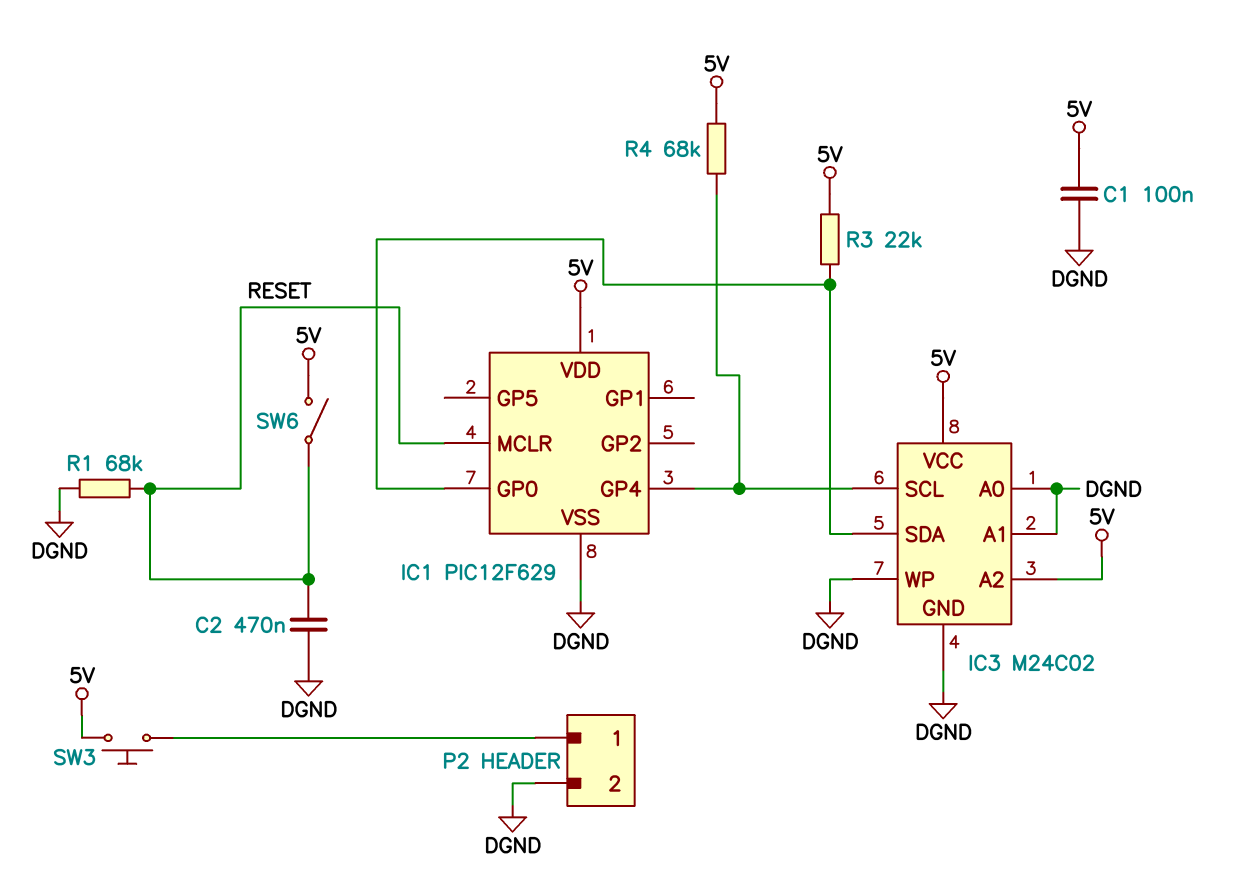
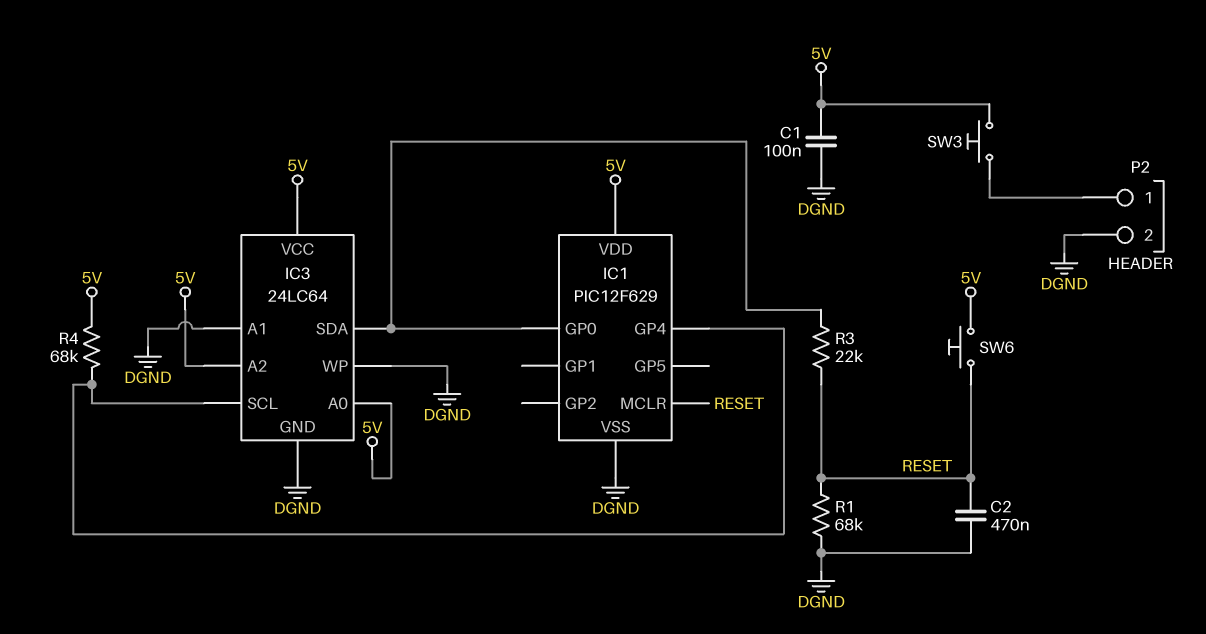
IC3: M24C02 -> 24LC64
IC3 pin A0: DGND -> 5V
R3: 22k (5V, IC1/GP0) -> 22k (IC1/GP0, RESET)
SW6: switch (5V, RESET) -> button (5V, RESET)

